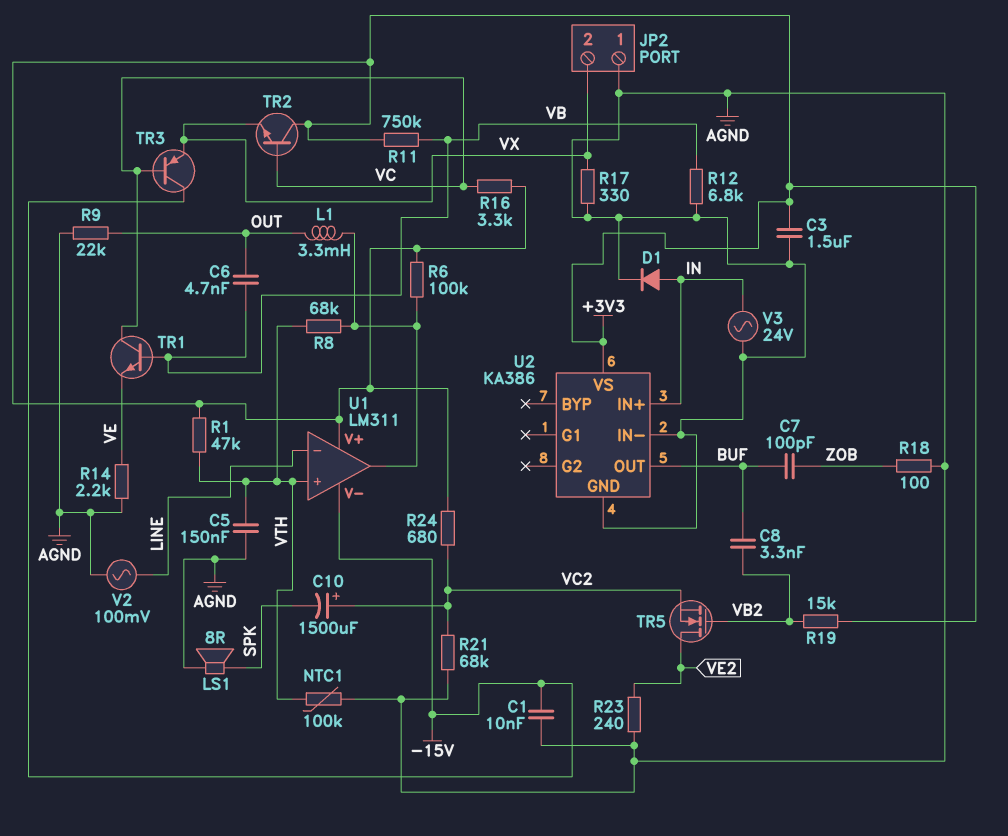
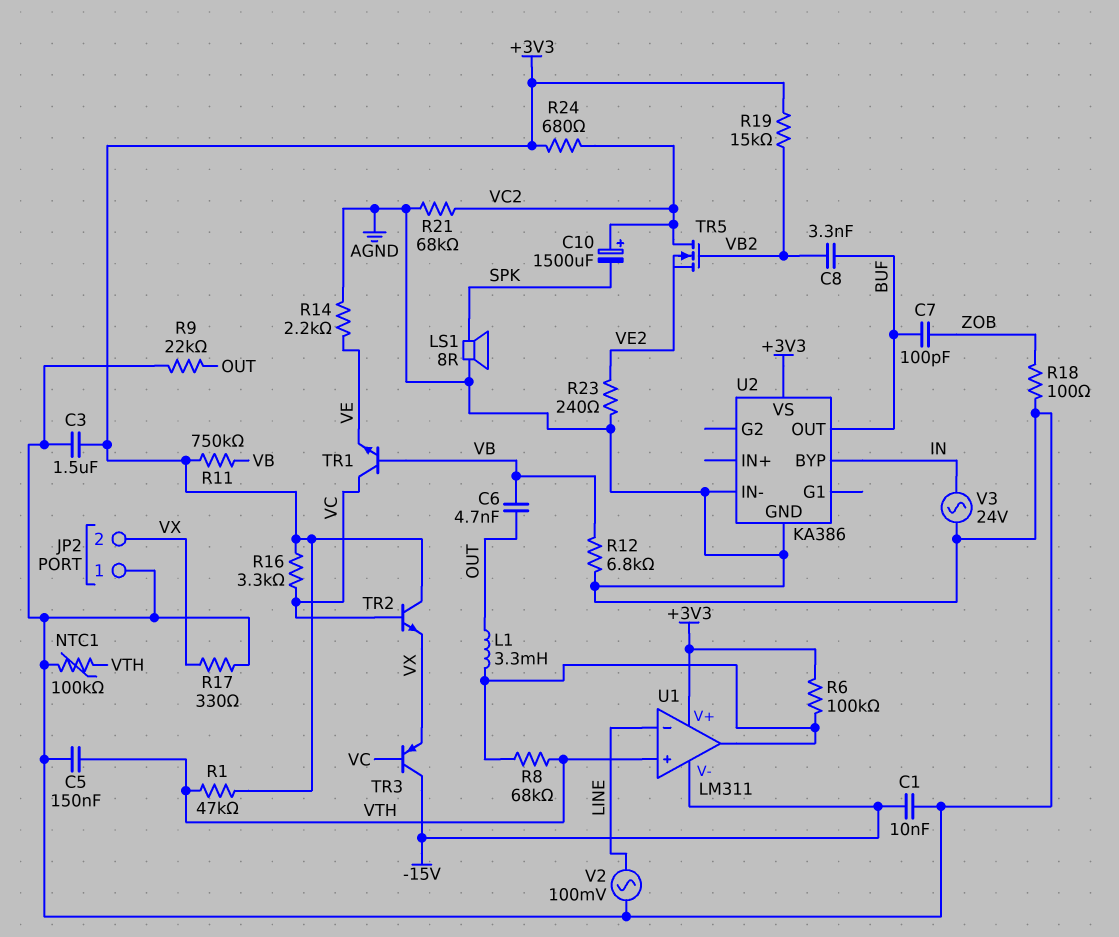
D1: diode (A IN, K AGND) -> none
TR5: NMOS (G VB2, D VE2, S VC2) -> NMOS (G VB2, D VC2, S VE2)
U2 pin BYP: none -> IN
U2 pin IN+: IN -> none

